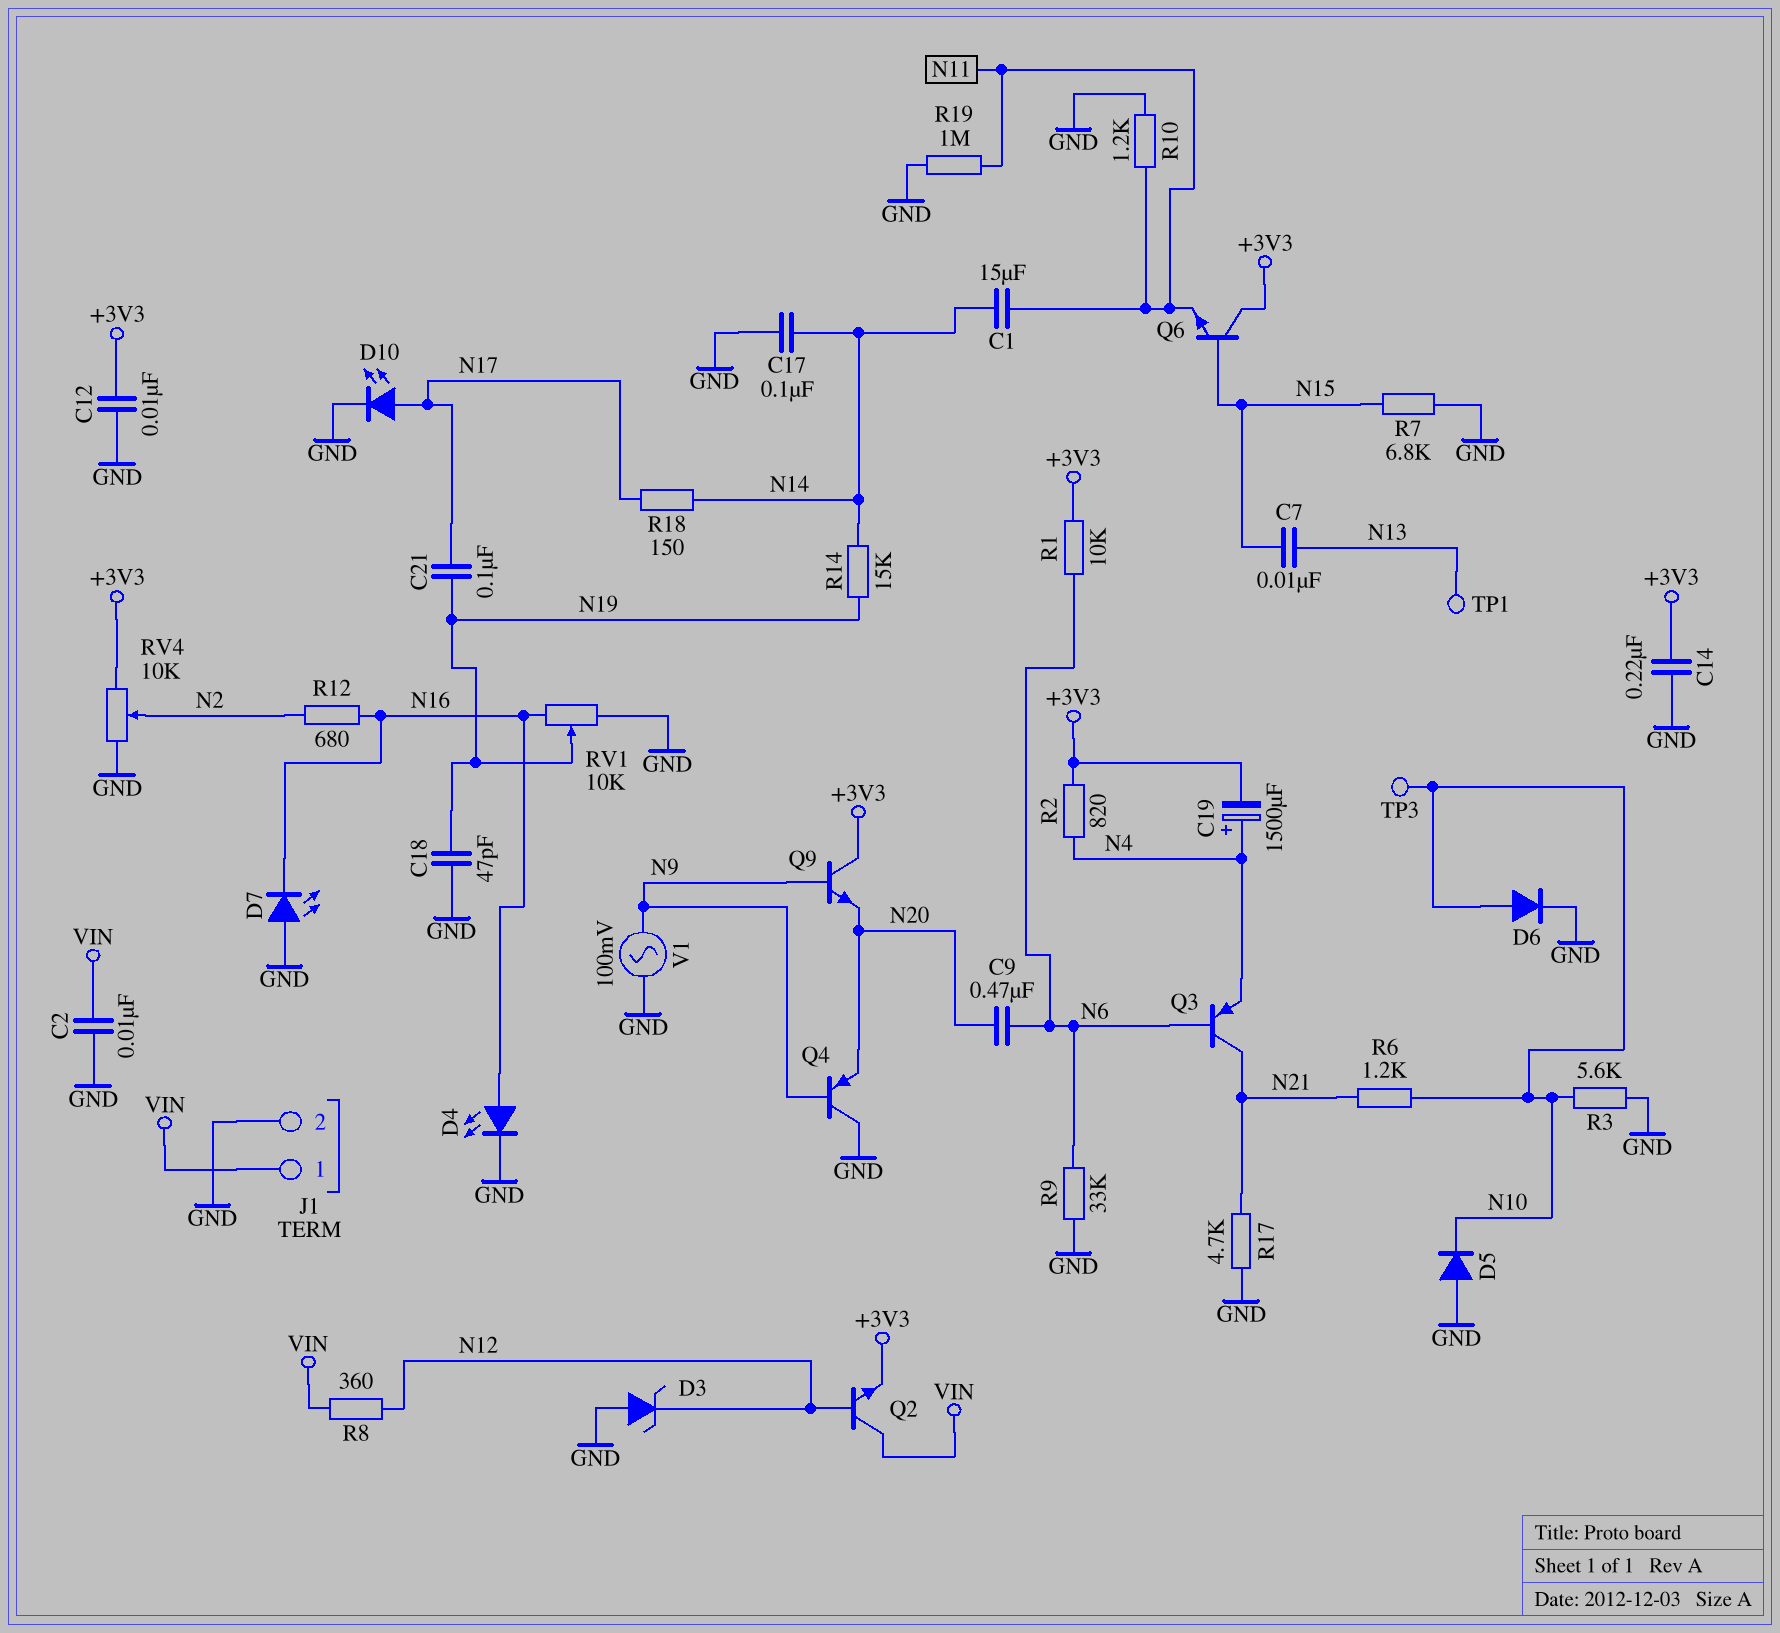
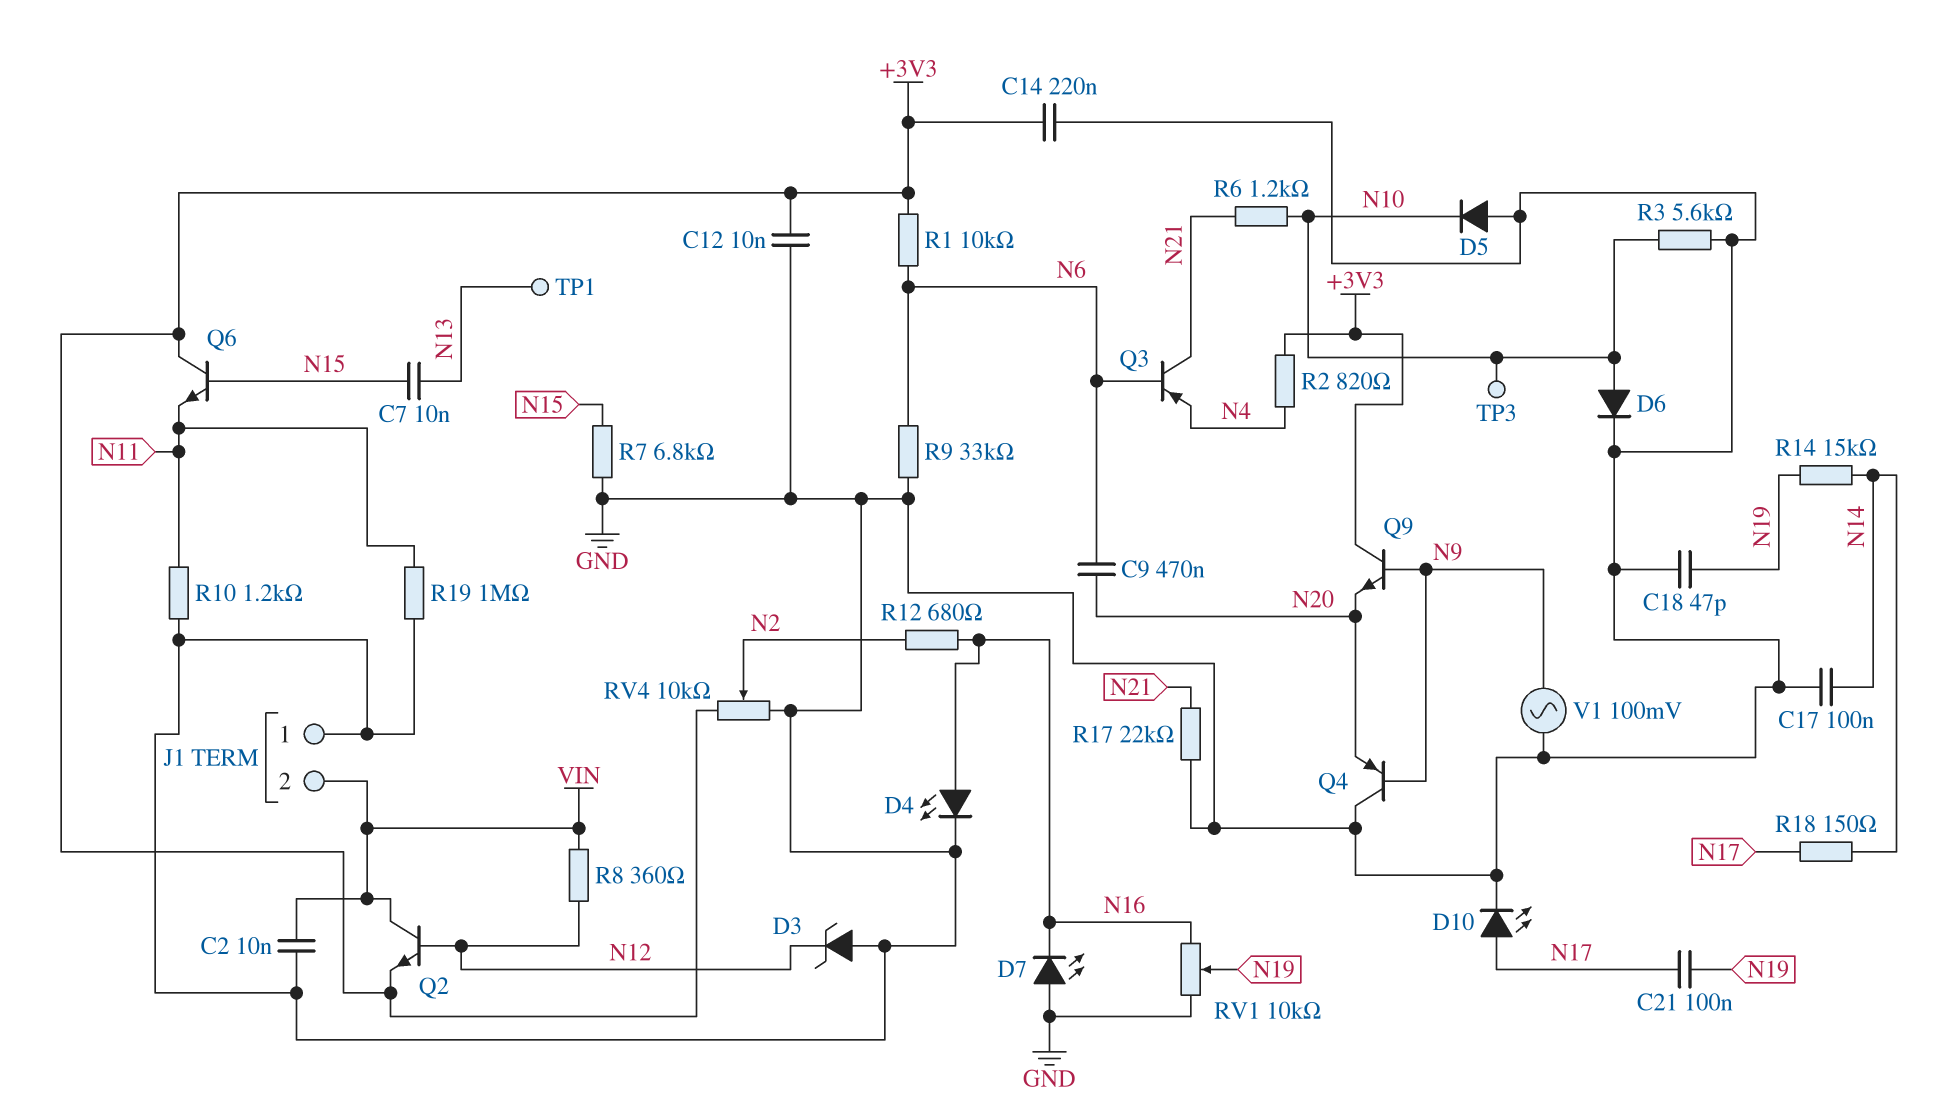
C1: 15uF (N11, N14) -> none
C19: 1500uF (plus N4, minus +3V3) -> none
J1 pin 1: VIN -> GND
J1 pin 2: GND -> VIN
R17: 4.7k (GND, N21) -> 22k (GND, N21)

